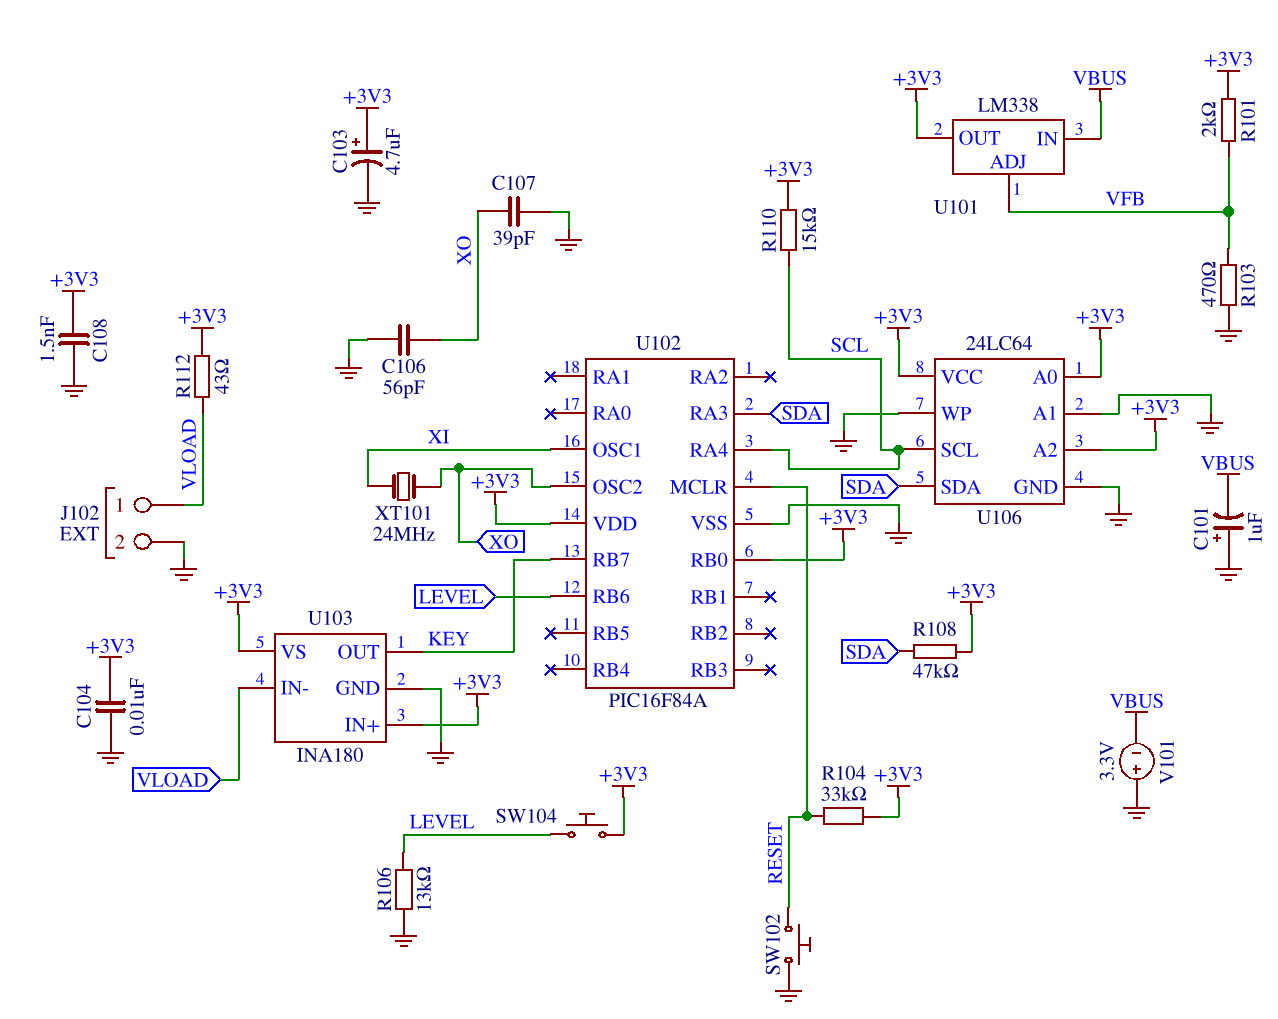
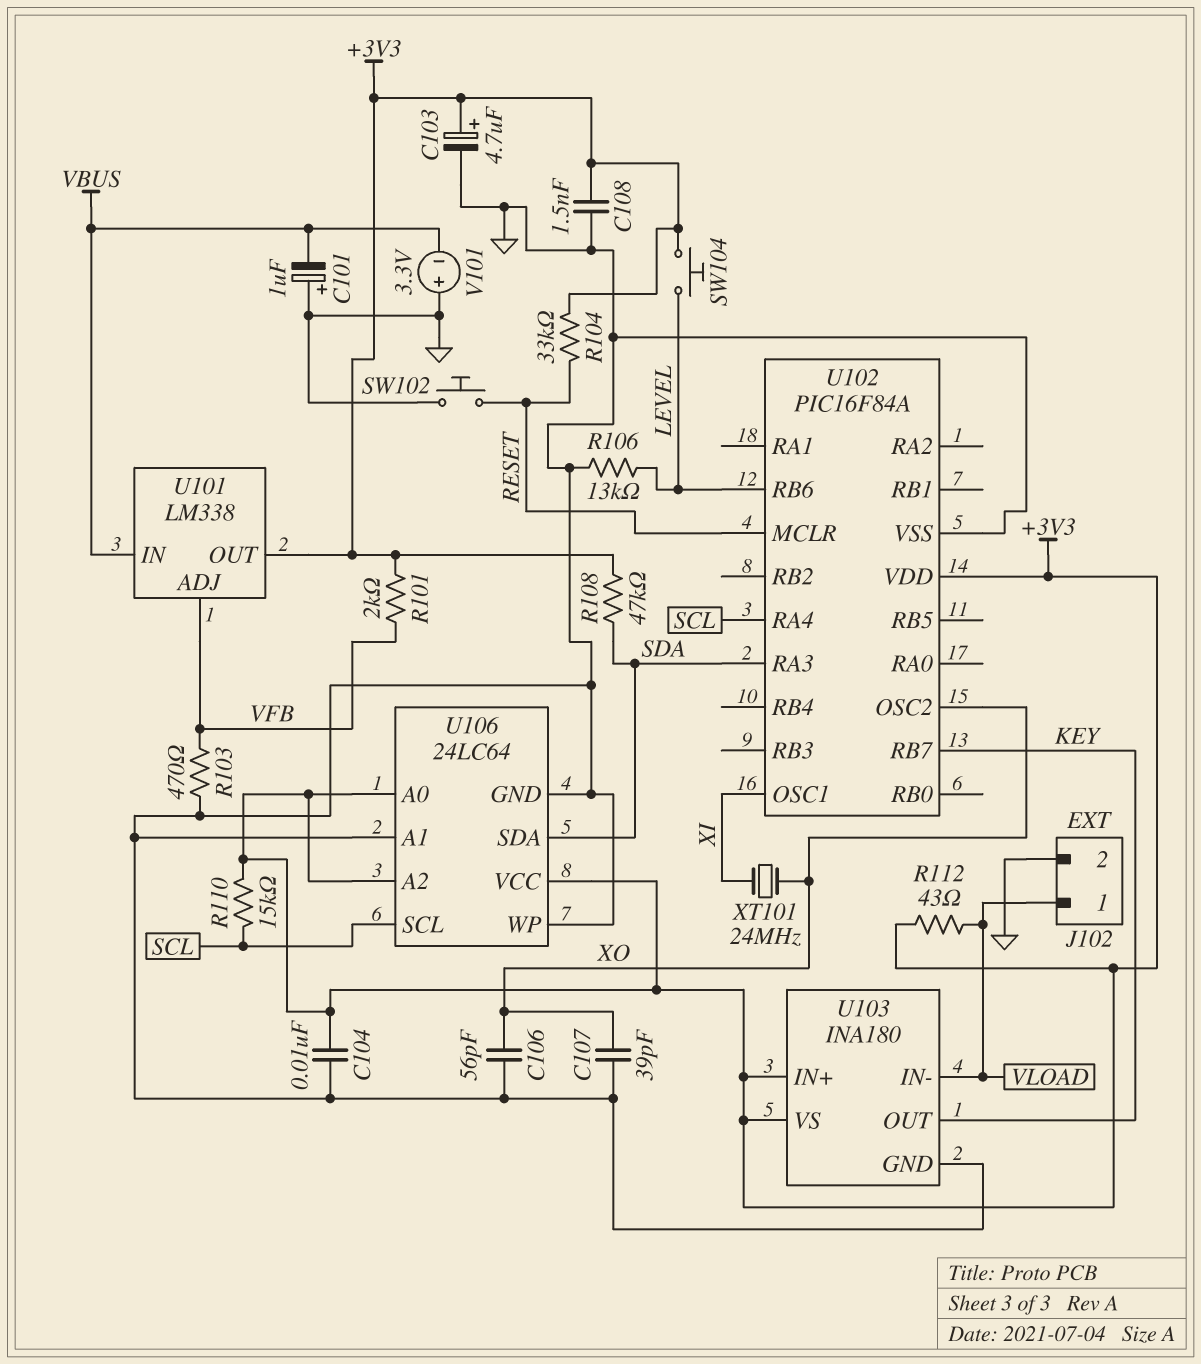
U102 pin RB0: +3V3 -> none

